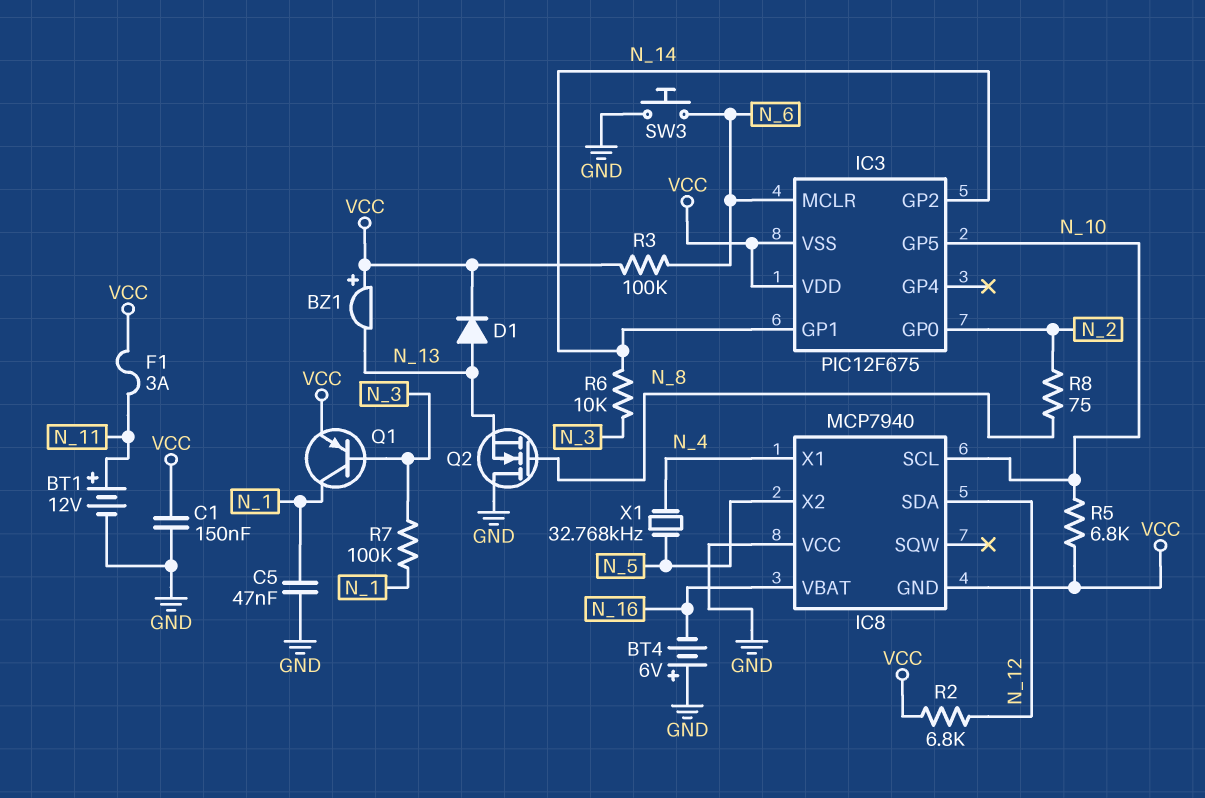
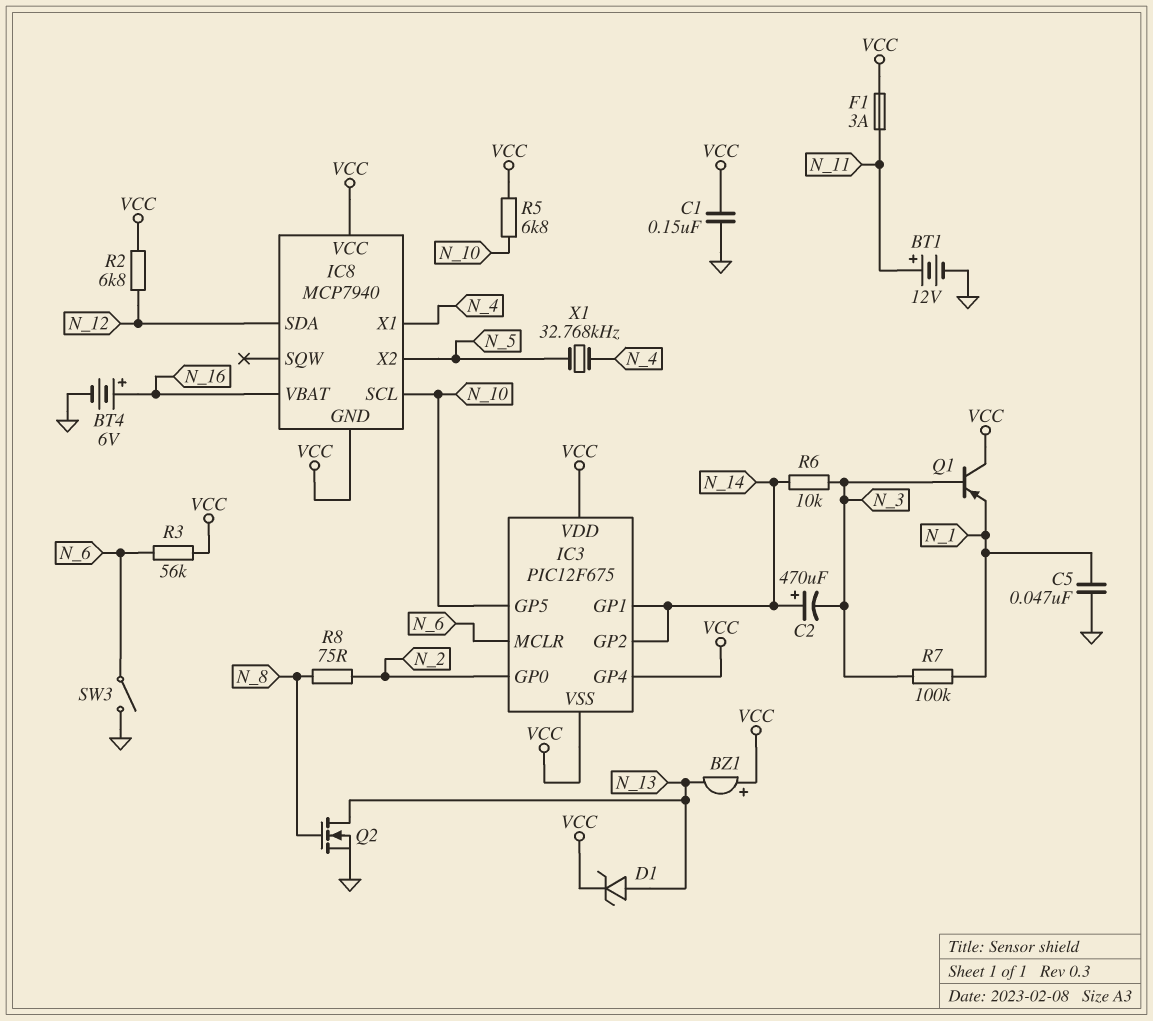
BT4: 6V (plus GND, minus N_16) -> 6V (plus N_16, minus GND)
C2: none -> 470uF (plus N_14, minus N_3)
D1: diode (A N_13, K VCC) -> zener (A N_13, K VCC)
IC3 pin GP4: none -> VCC
IC8 pin VCC: GND -> VCC
Q1: PNP (B N_3, C N_1, E VCC) -> PNP (B N_3, C VCC, E N_1)
Q2: NMOS (G N_8, D GND, S N_13) -> NMOS (G N_8, D N_13, S GND)
R3: 100k (N_6, VCC) -> 56k (N_6, VCC)
SW3: button (GND, N_6) -> switch (GND, N_6)

